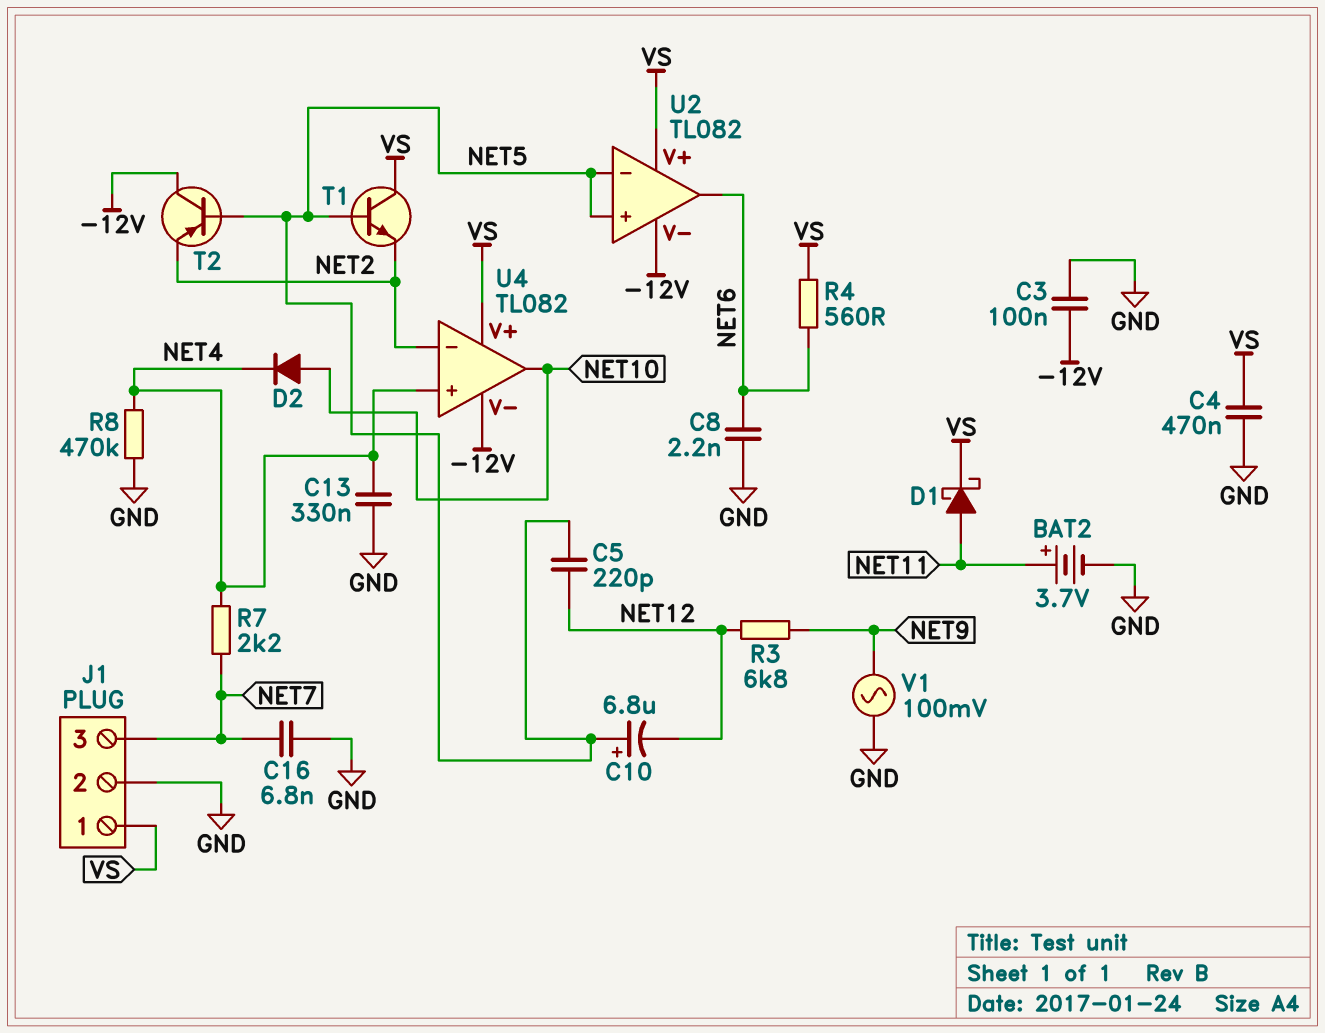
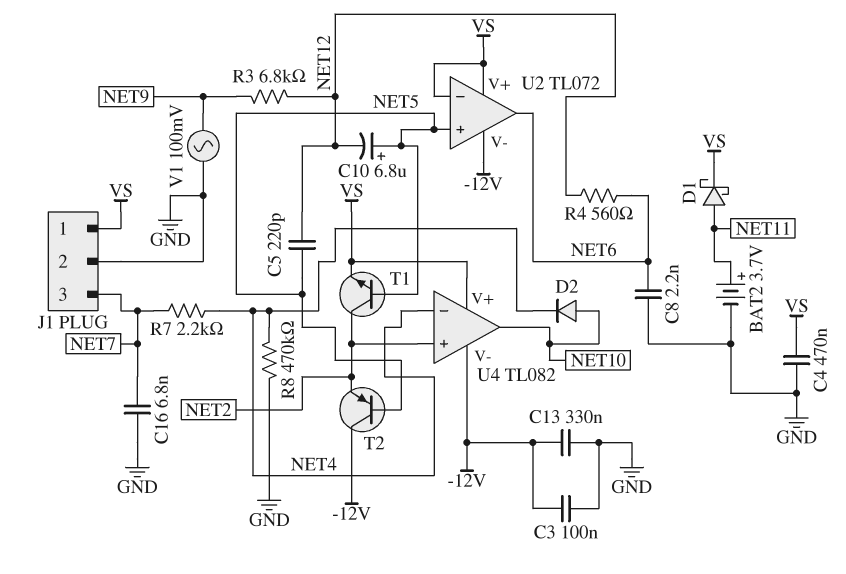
C13: 330nF (GND, NET4) -> 330nF (-12V, GND)
R4: 560 (NET6, VS) -> 560 (NET6, NET12)
T1: NPN (B NET5, C VS, E NET2) -> NPN (B NET5, C NET2, E VS)
U2: TL082 -> TL072
U2 pin in-: NET5 -> VS
U4 pin in+: NET4 -> NET2
U4 pin in-: NET2 -> NET4

